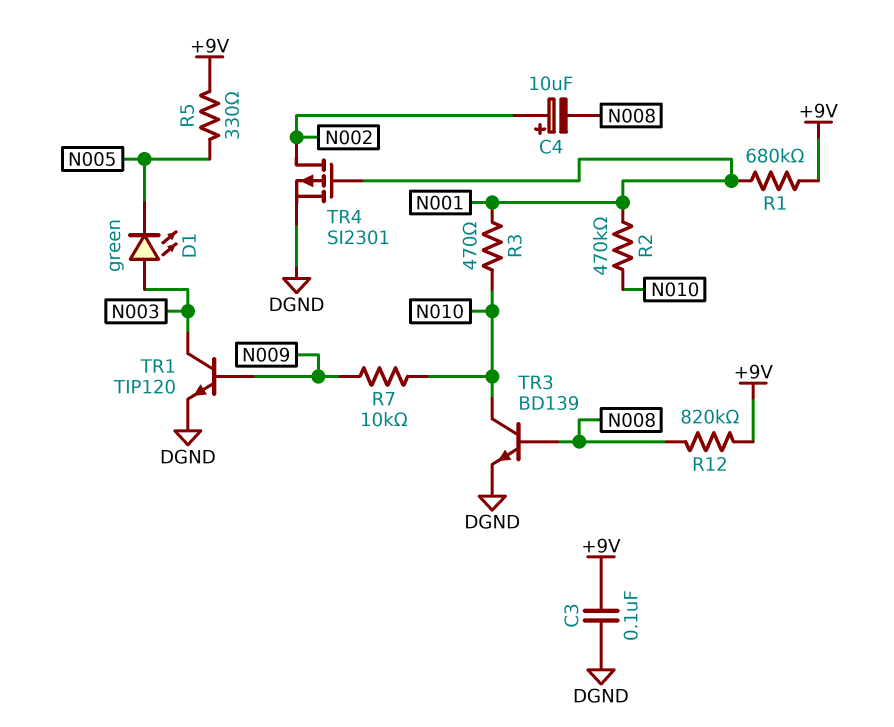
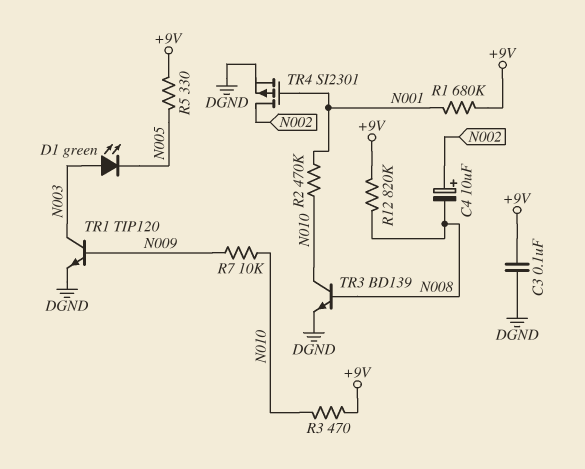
R3: 470 (N001, N010) -> 470 (+9V, N010)

